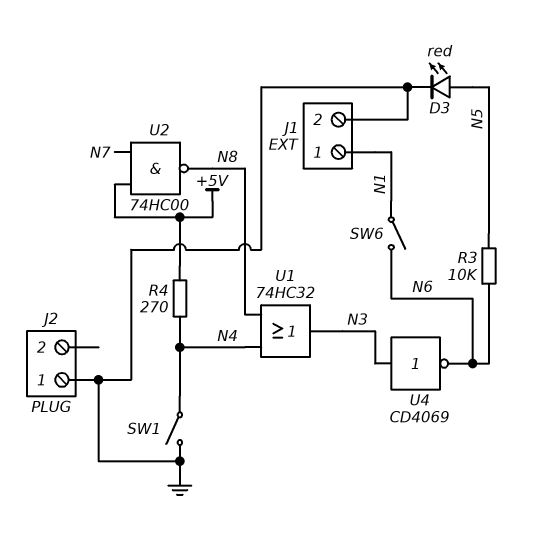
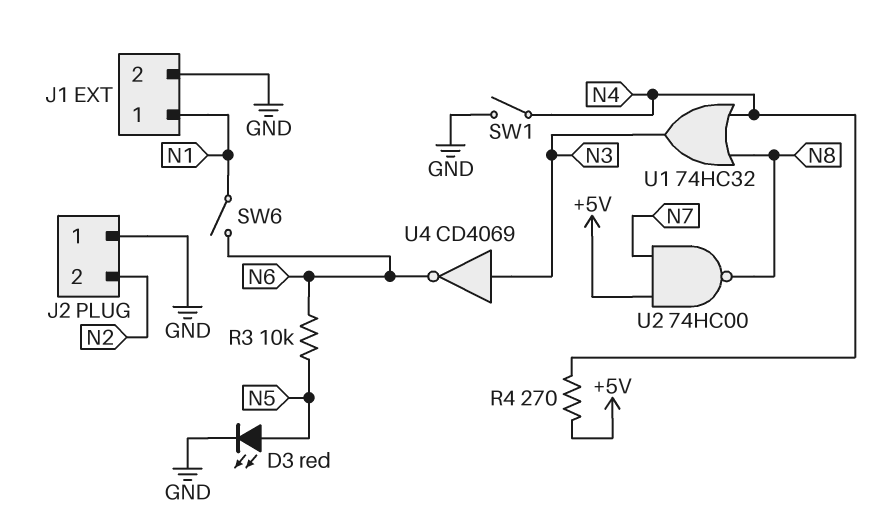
J2 pin 2: none -> N2

